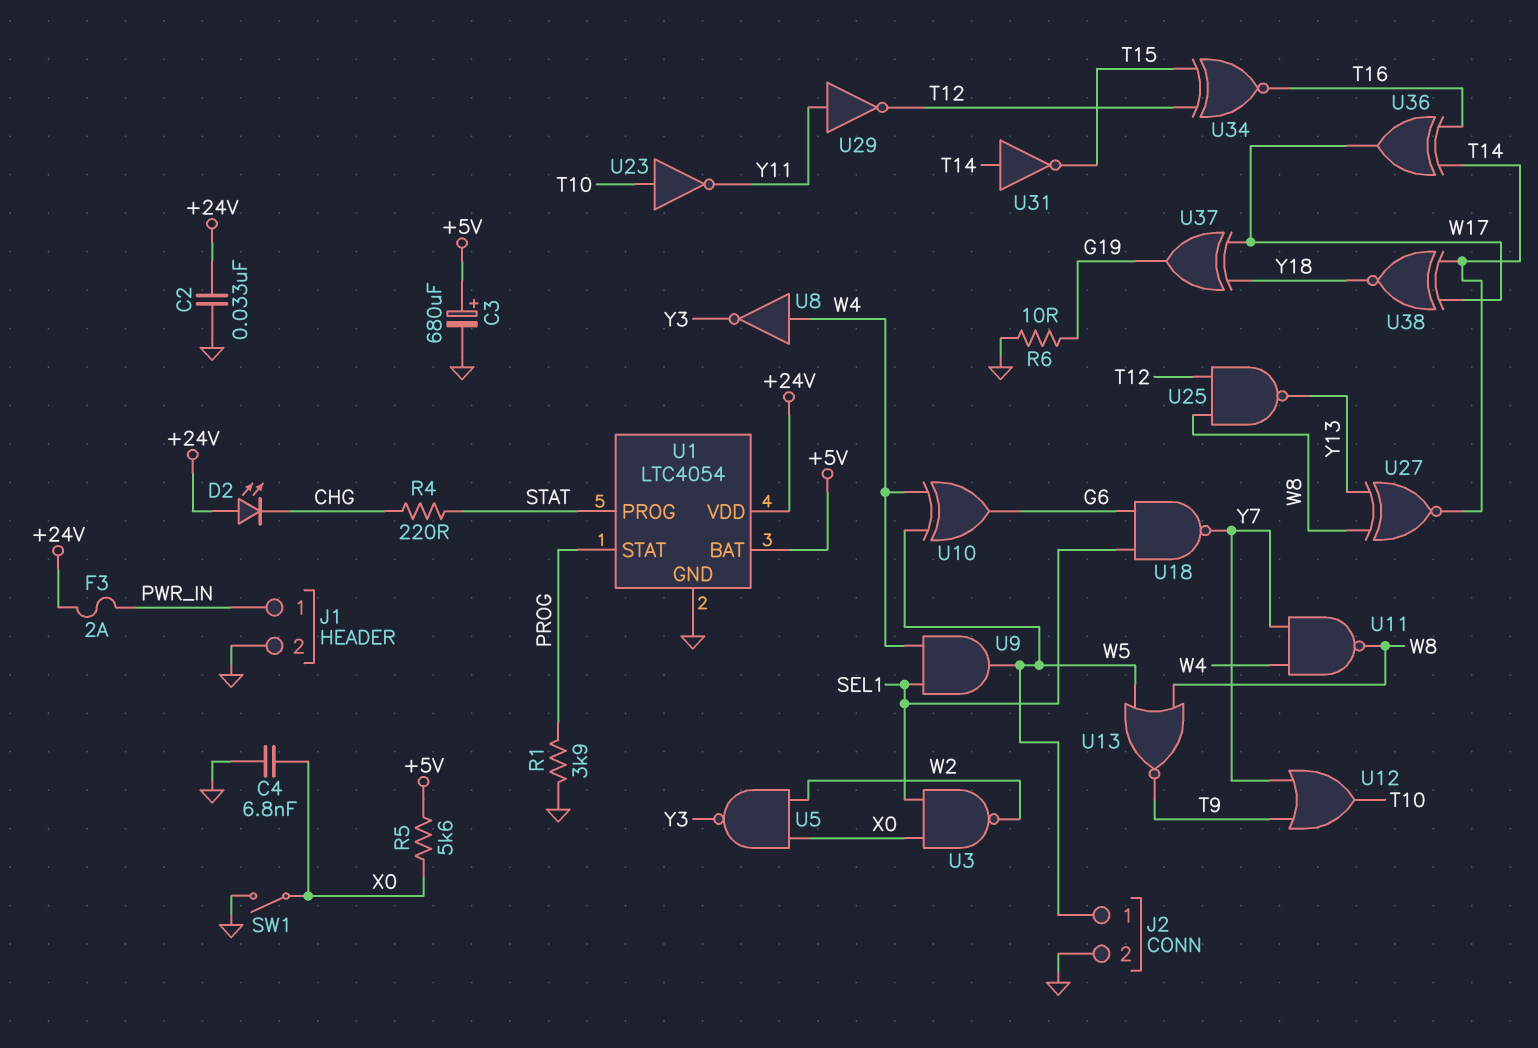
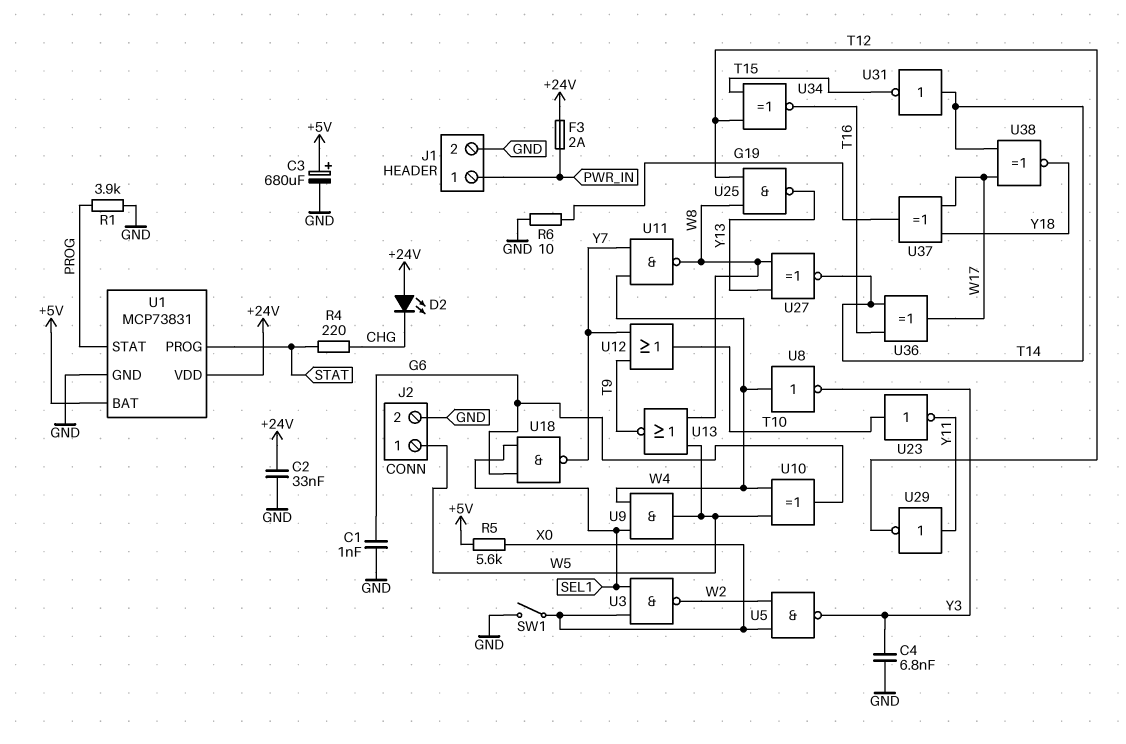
C1: none -> 1nF (G6, GND)
C4: 6.8nF (GND, X0) -> 6.8nF (GND, Y3)
U1: LTC4054 -> MCP73831

